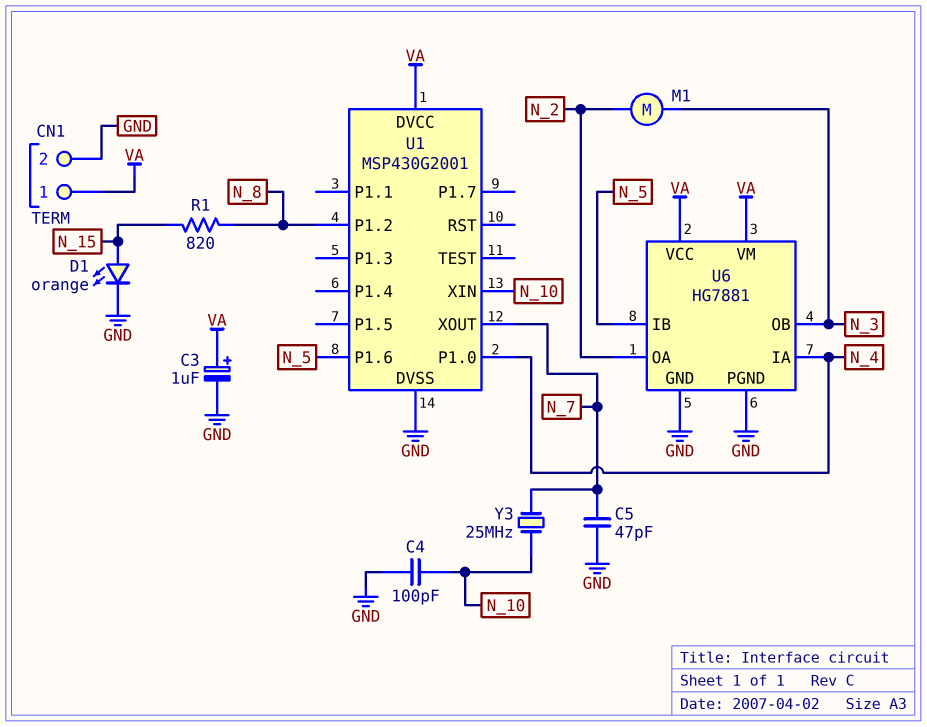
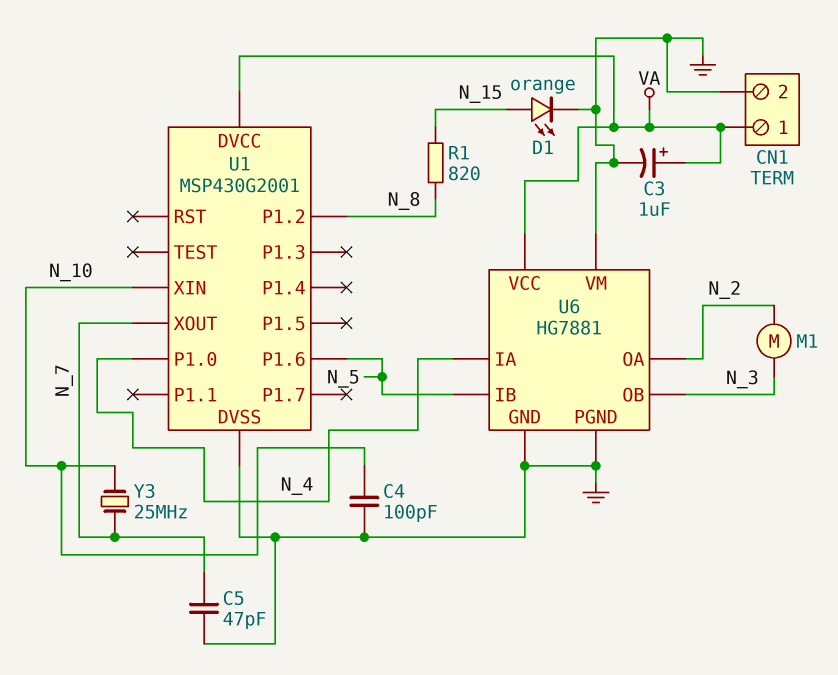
U6 pin VM: VA -> GND

